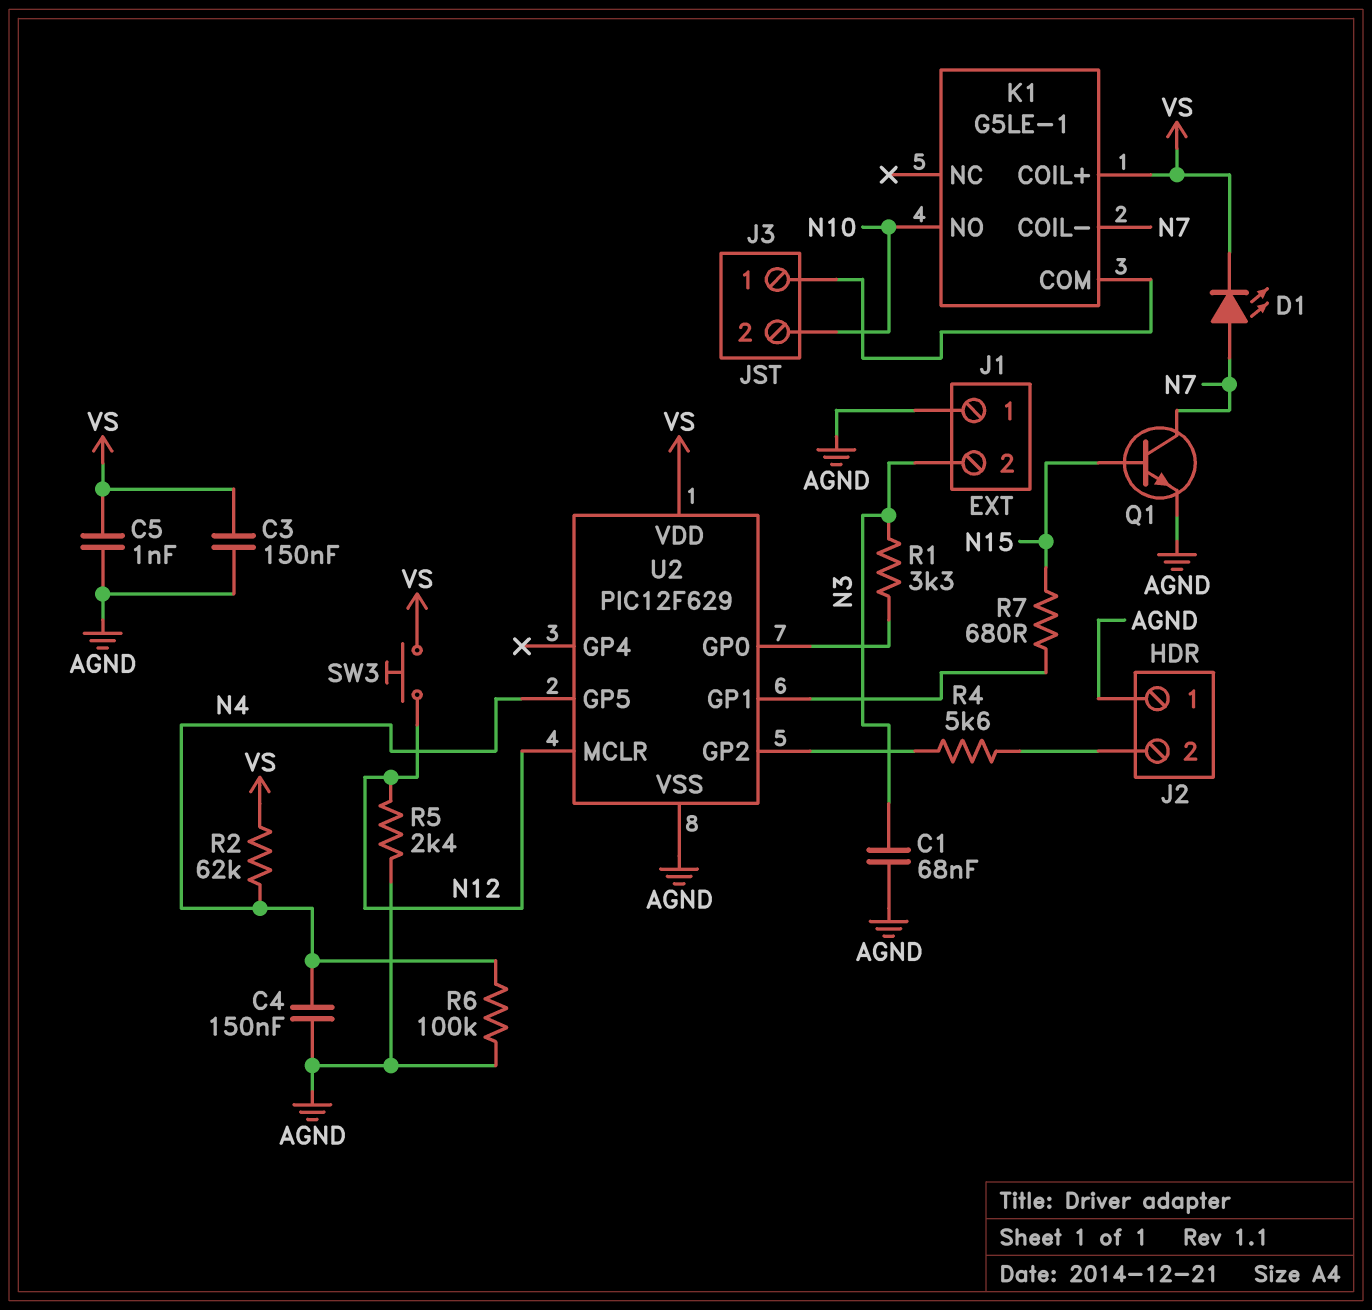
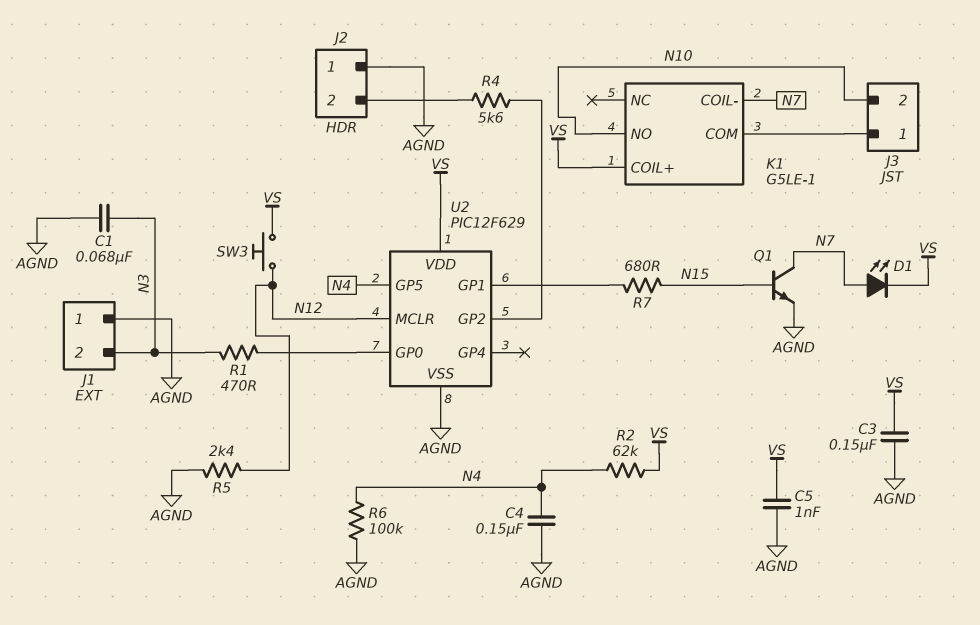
R1: 3.3k (N3, U2/GP0) -> 470 (N3, U2/GP0)

